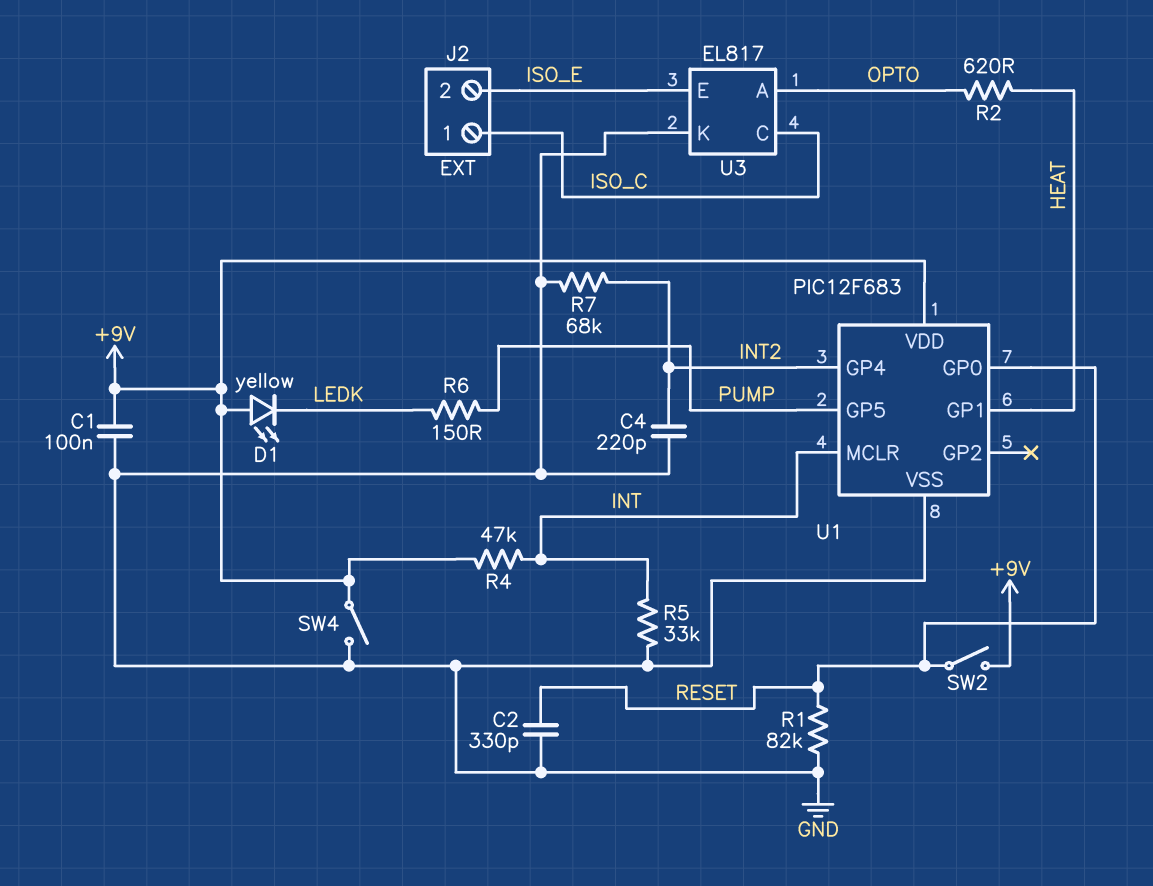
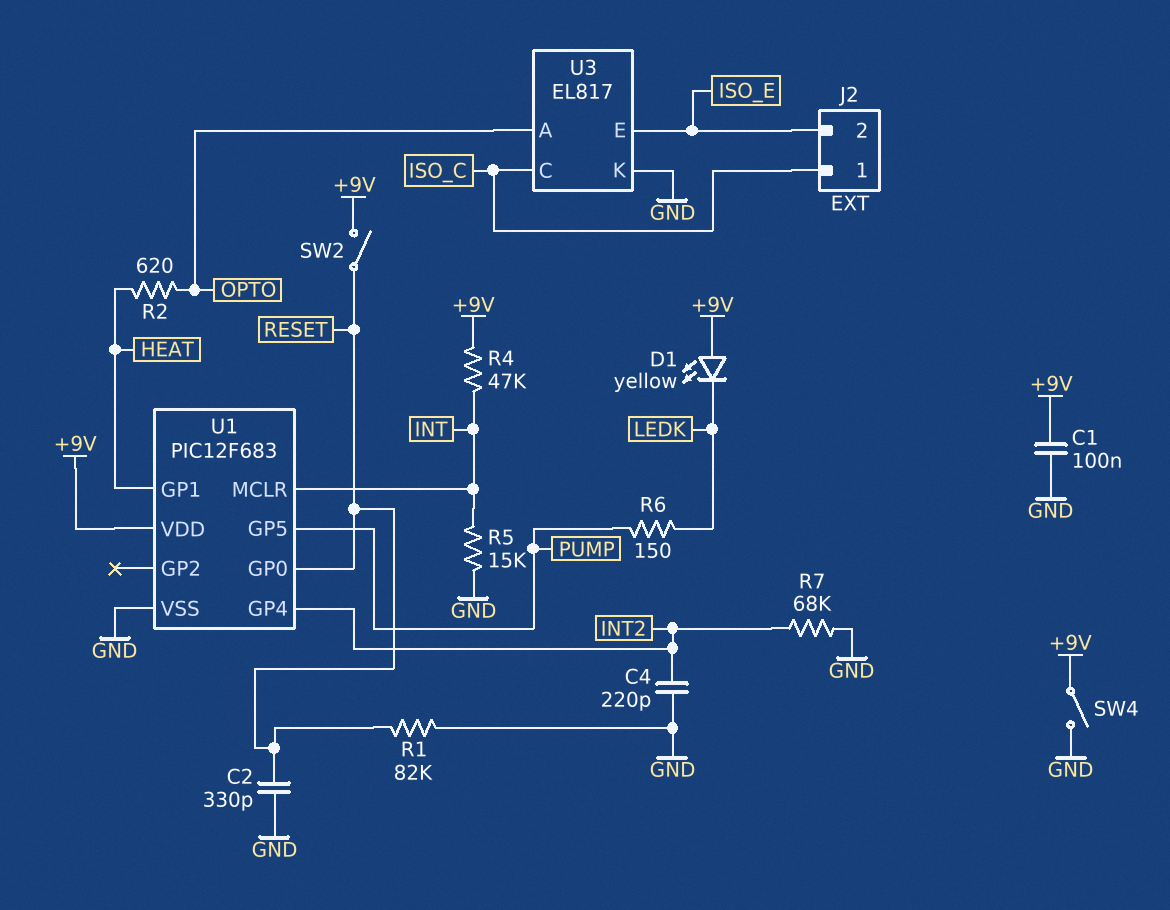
R5: 33k (GND, INT) -> 15k (GND, INT)

